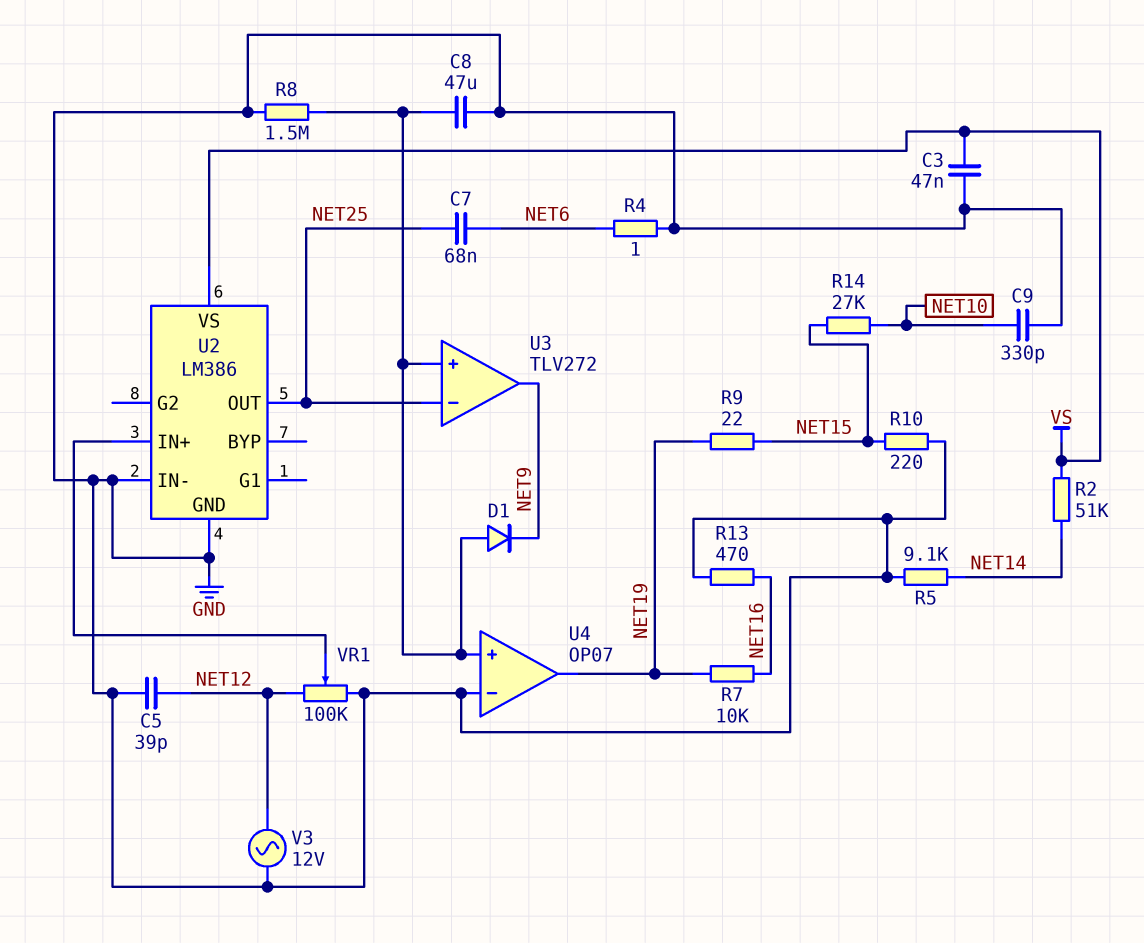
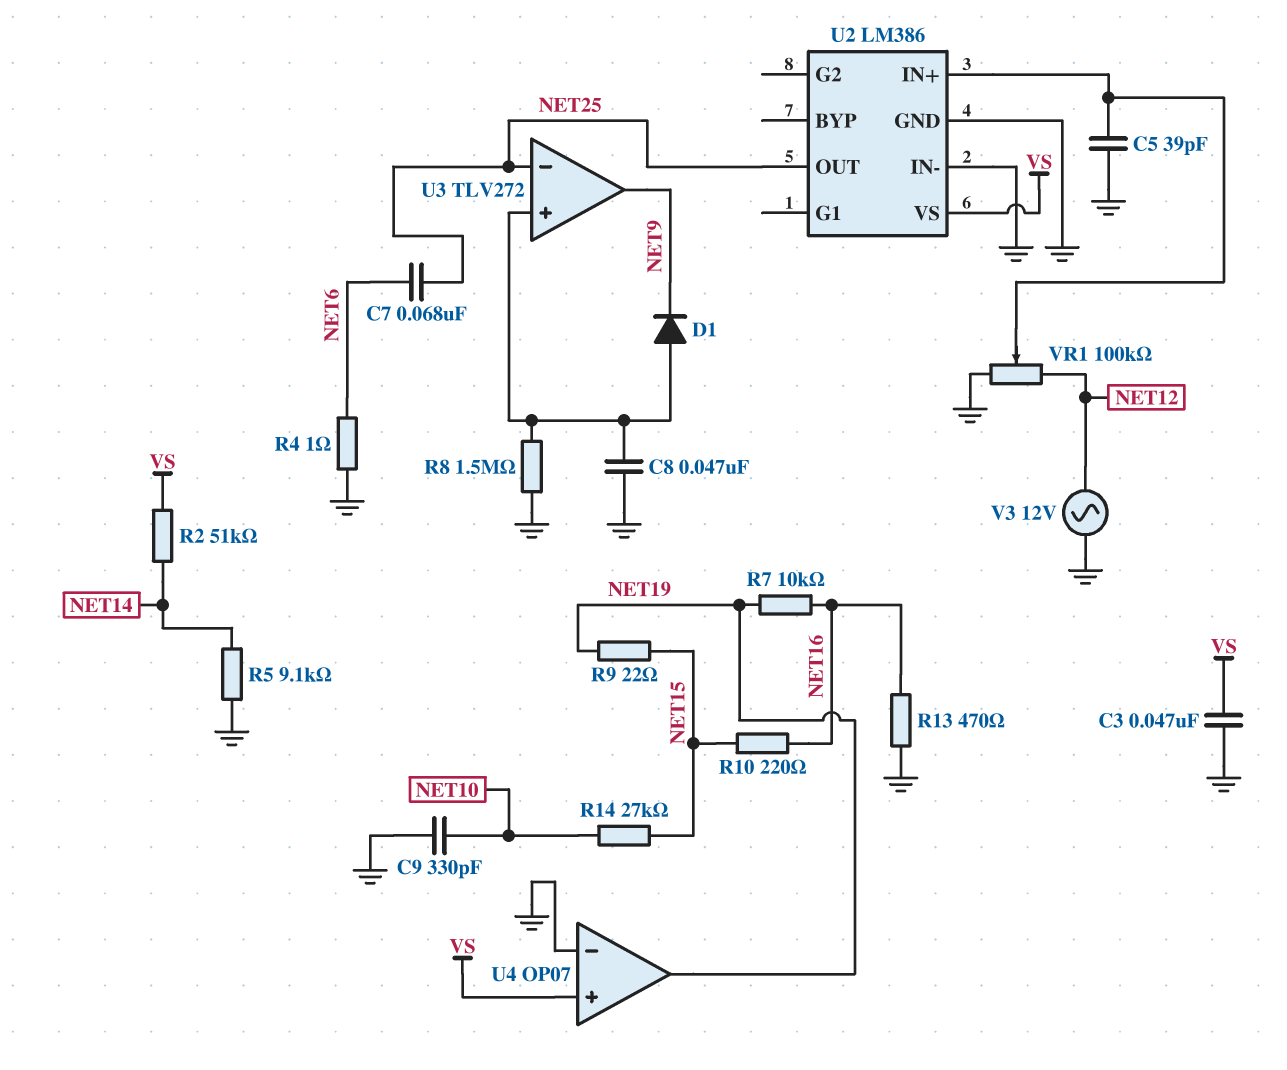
C5: 39pF (GND, NET12) -> 39pF (GND, U2/IN+)
C8: 47uF (GND, U3/in+) -> 47nF (GND, U3/in+)
R10: 220 (GND, NET15) -> 220 (NET15, NET16)
U4 pin in+: U3/in+ -> VS

